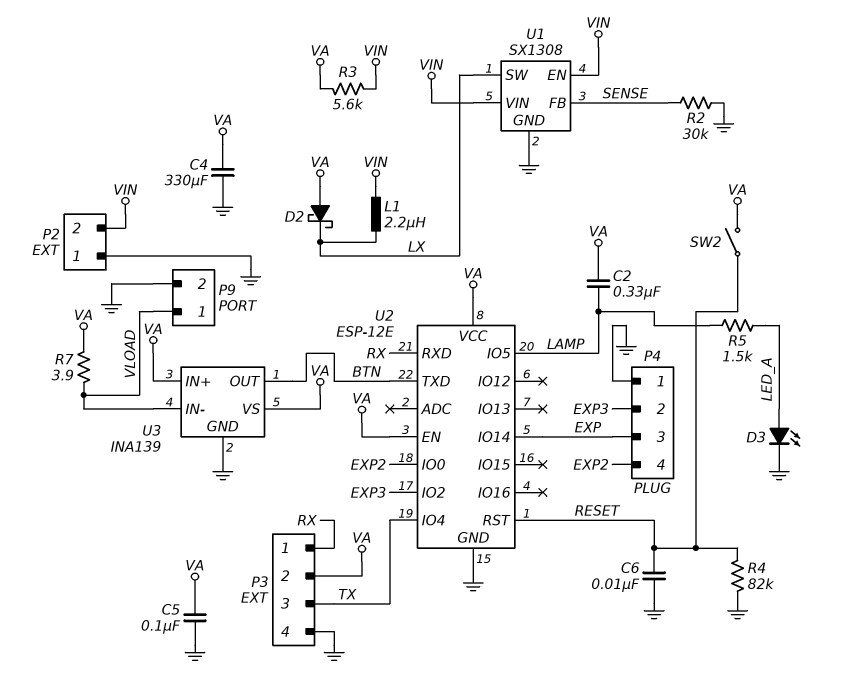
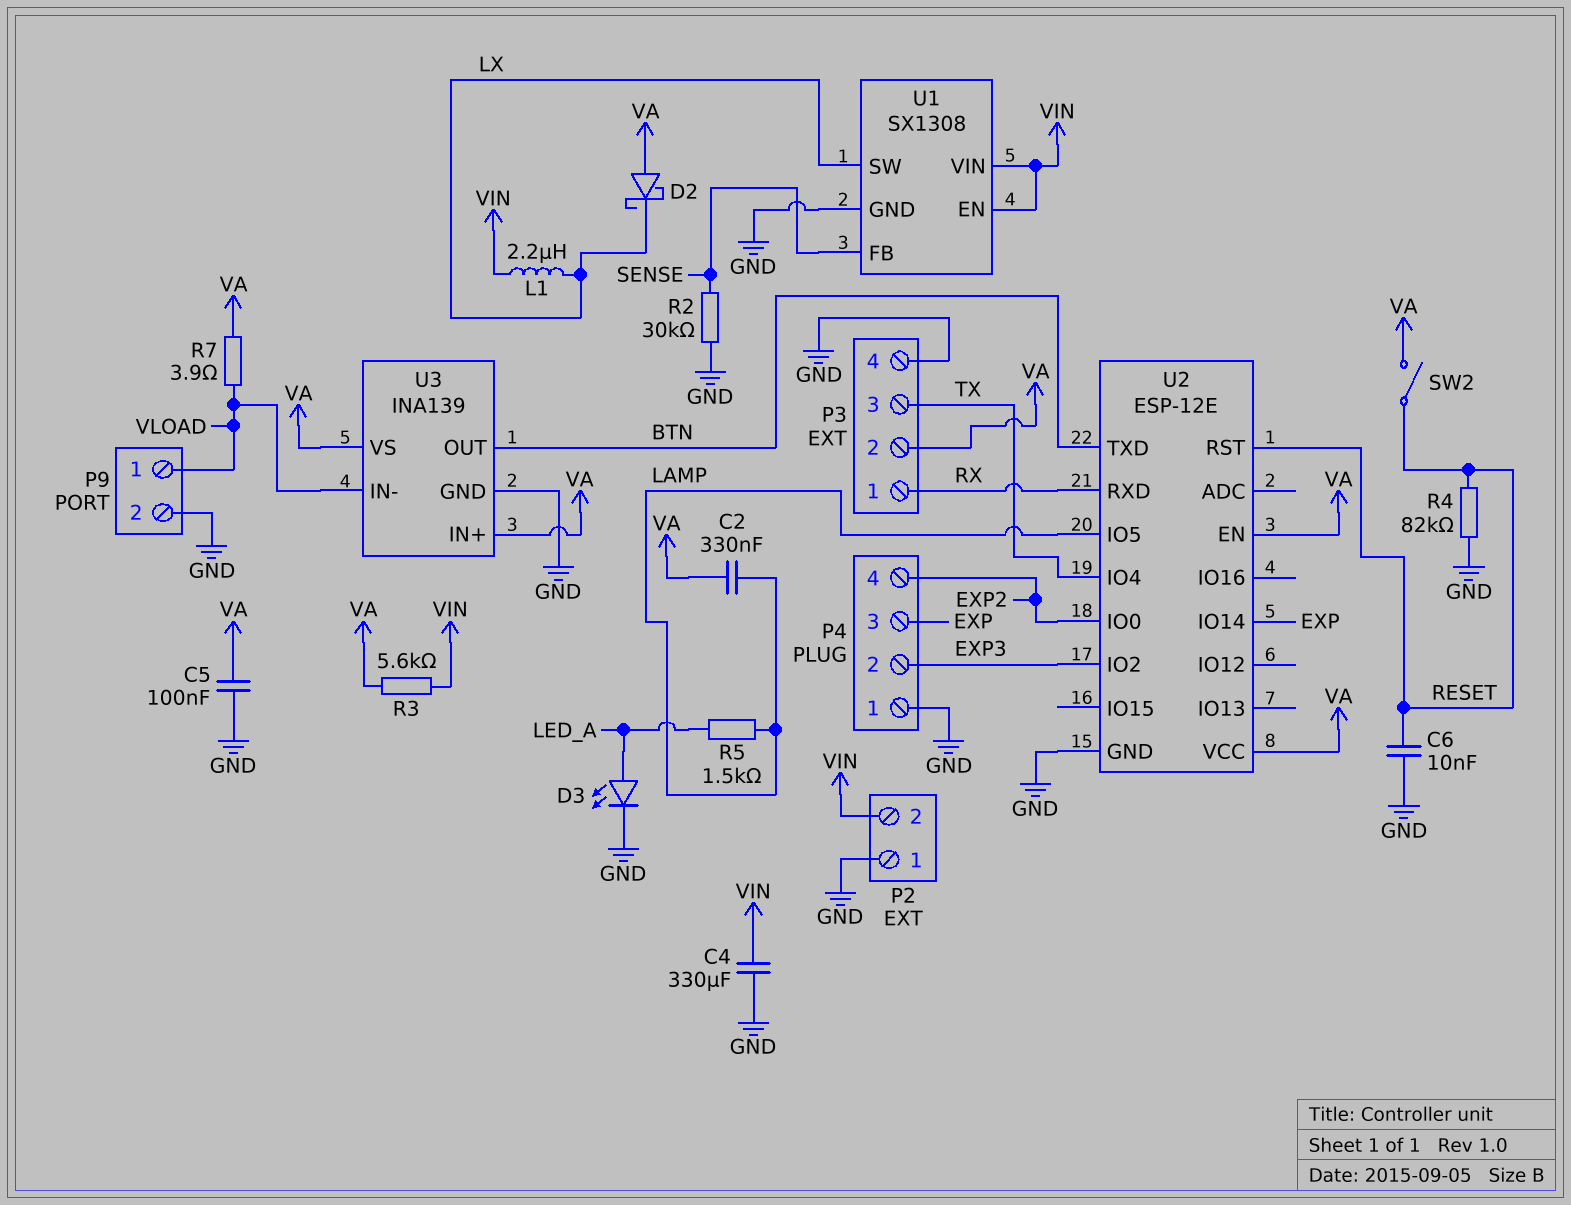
C4: 330uF (GND, VA) -> 330uF (GND, VIN)

